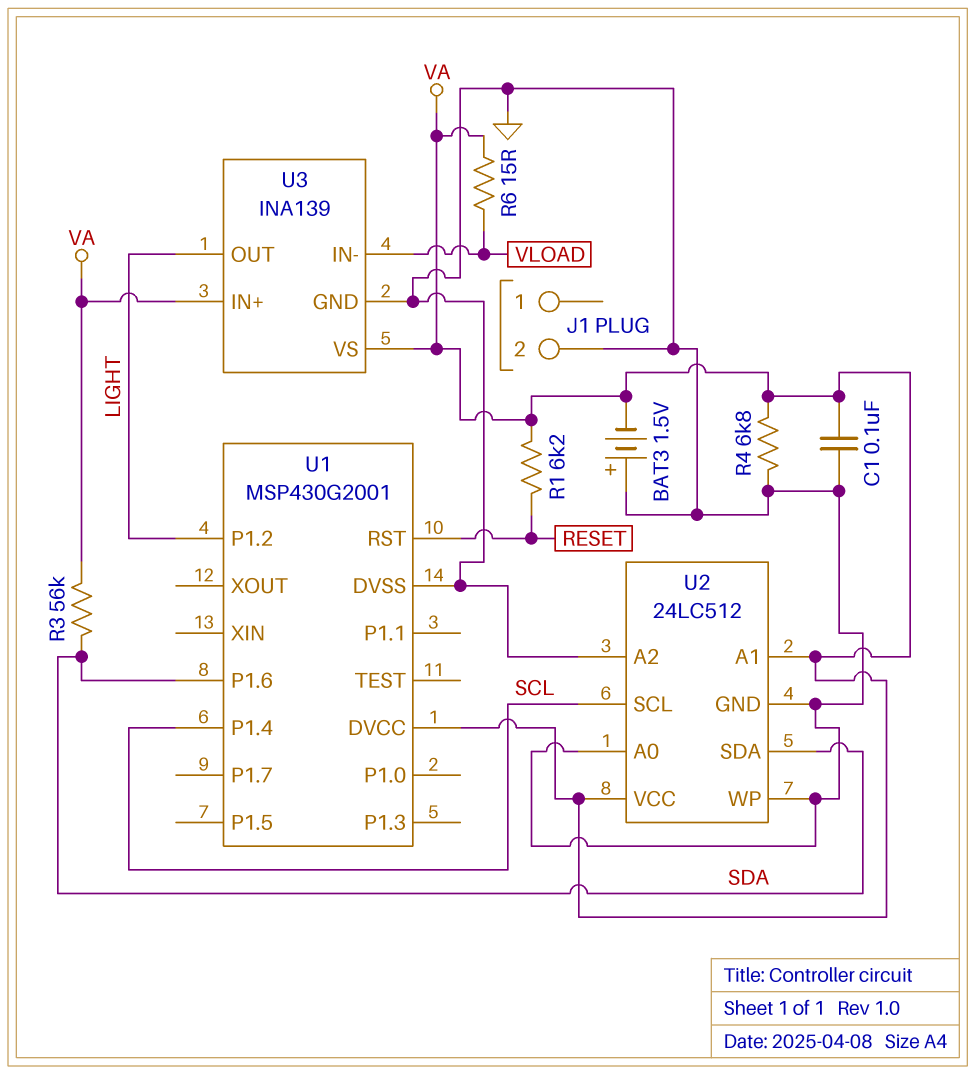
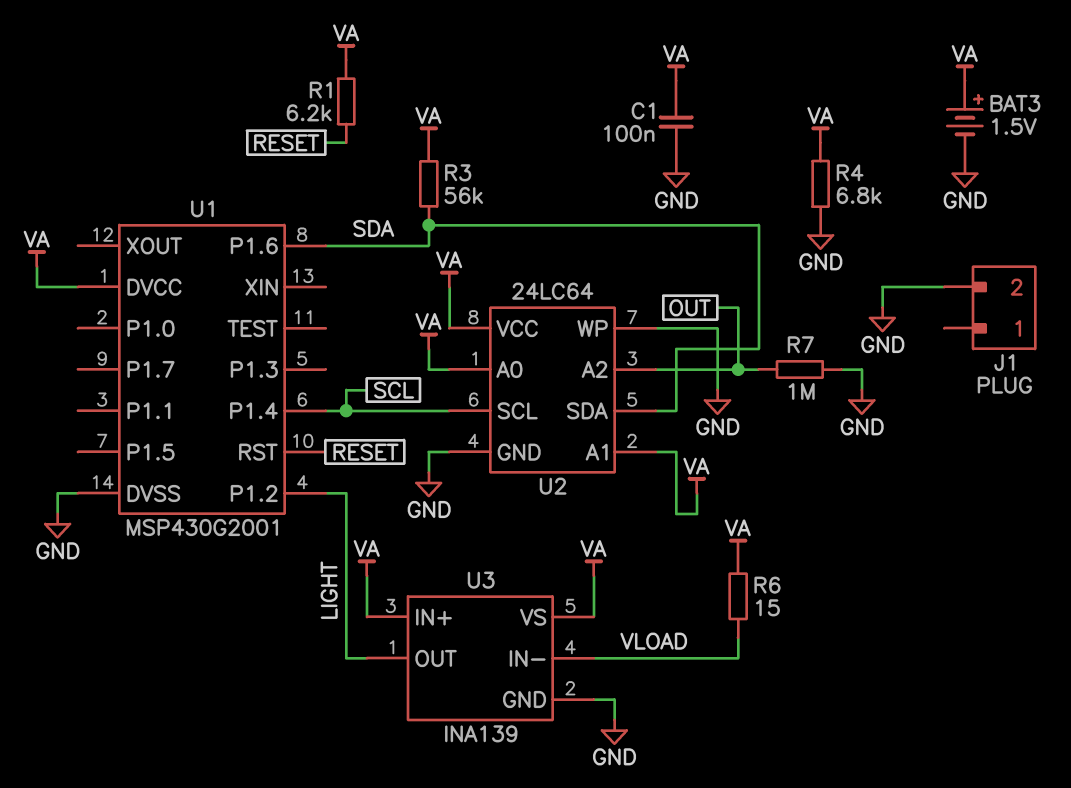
BAT3: 1.5V (plus GND, minus VA) -> 1.5V (plus VA, minus GND)
R7: none -> 1M (GND, OUT)
U2: 24LC512 -> 24LC64
U2 pin A0: GND -> VA
U2 pin A2: GND -> OUT

